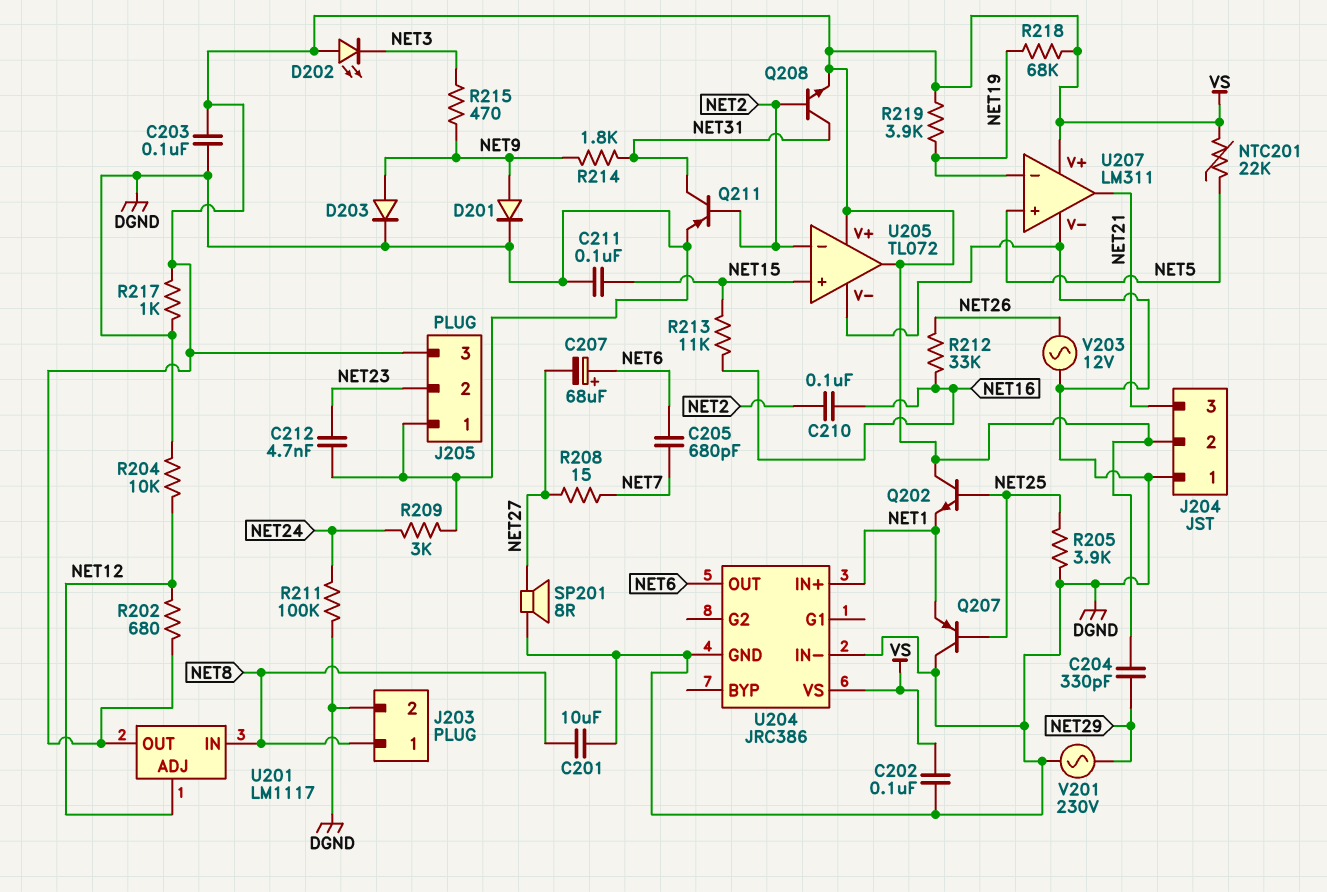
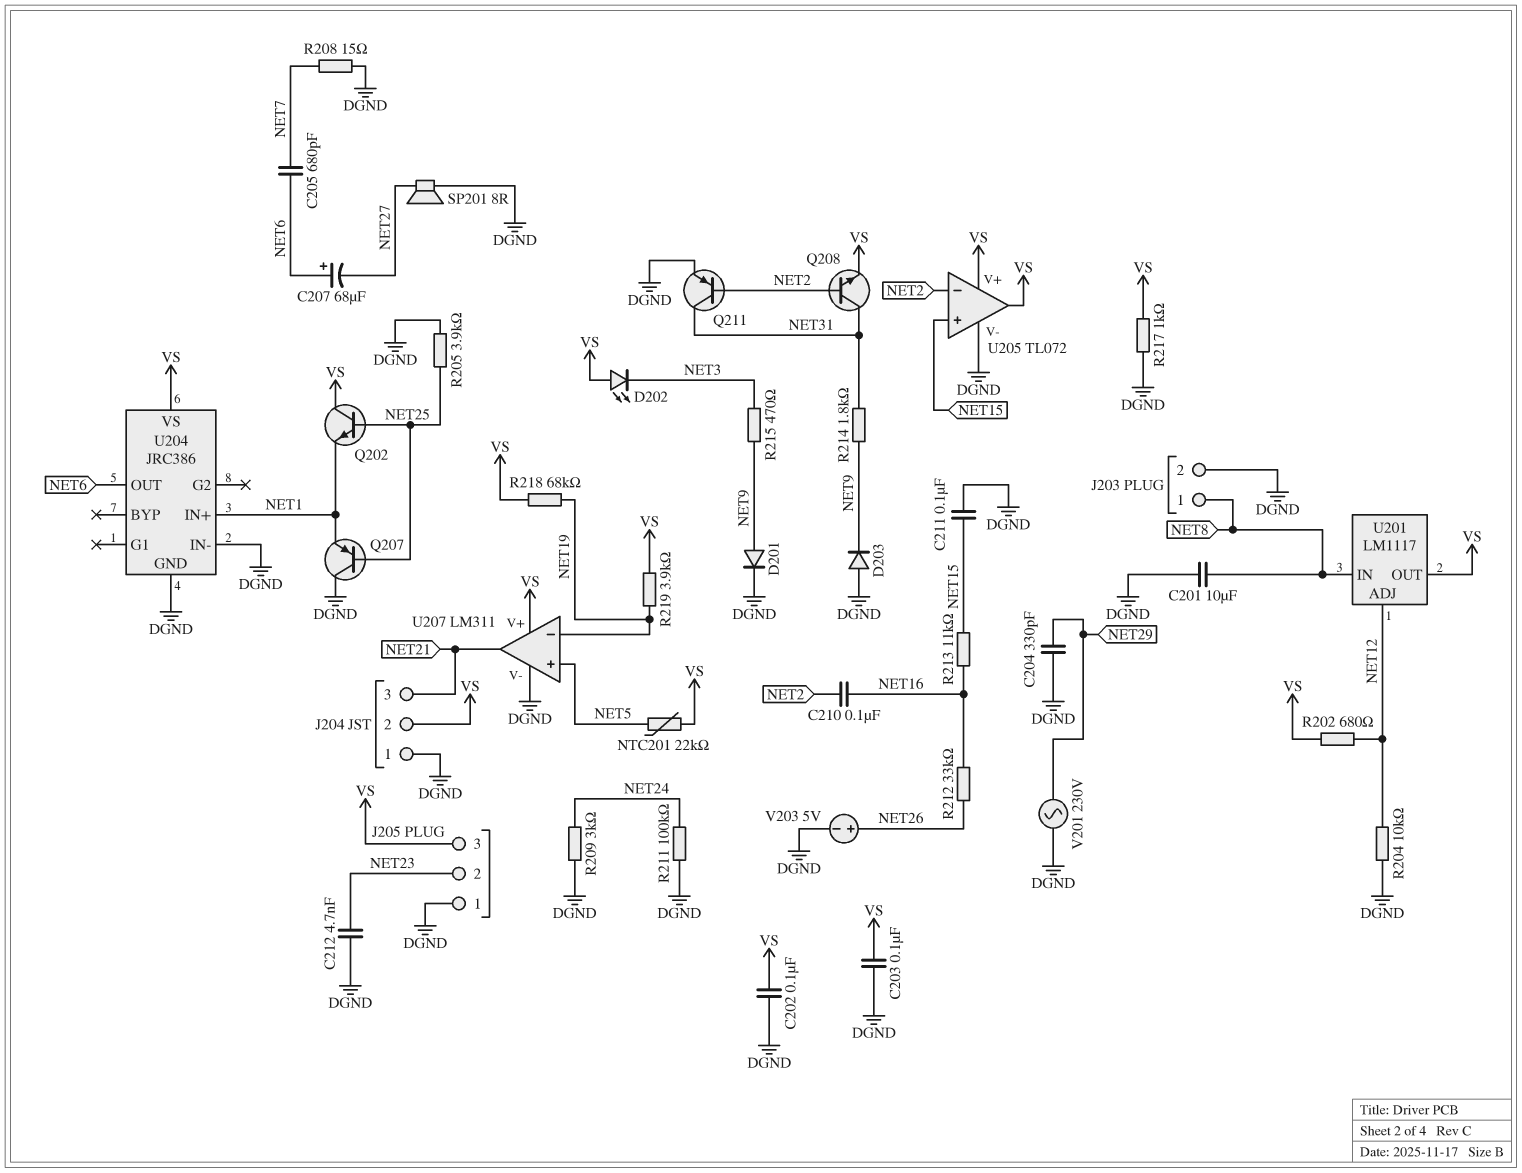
C204: 330pF (NET29, VS) -> 330pF (DGND, NET29)
D203: diode (A NET9, K DGND) -> diode (A DGND, K NET9)
R208: 15 (NET7, NET27) -> 15 (DGND, NET7)
V203: AC 12V (DGND, NET26) -> 5V (plus NET26, minus DGND)

